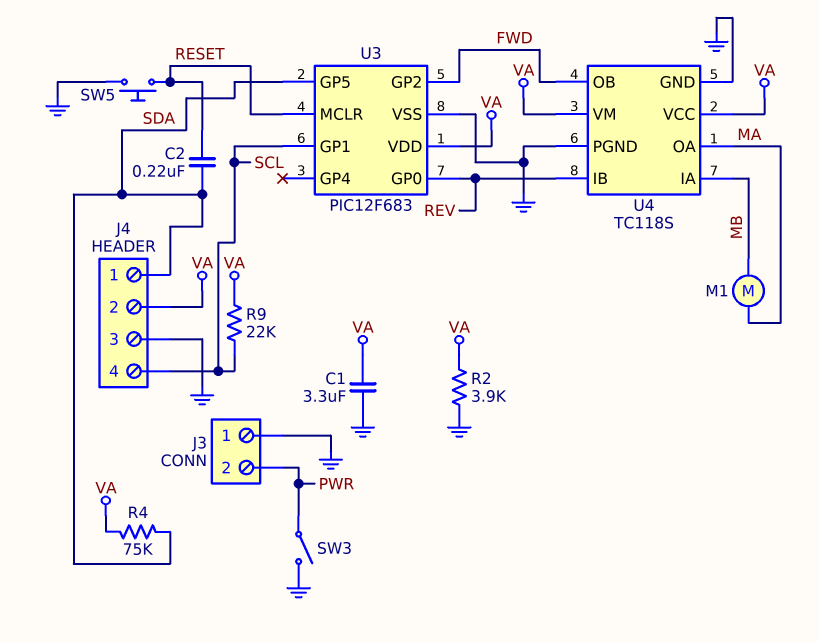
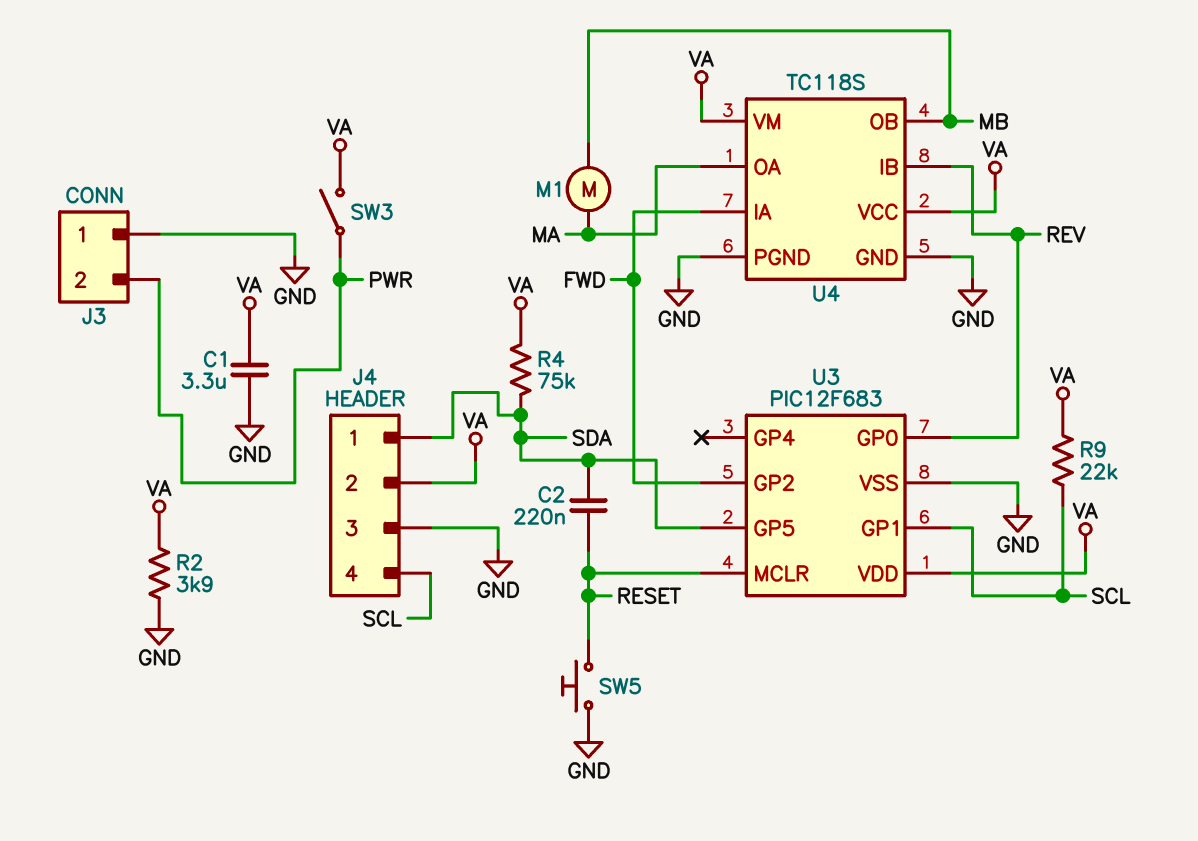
SW3: switch (GND, PWR) -> switch (PWR, VA)
U4 pin IA: MB -> FWD
U4 pin OB: FWD -> MB

